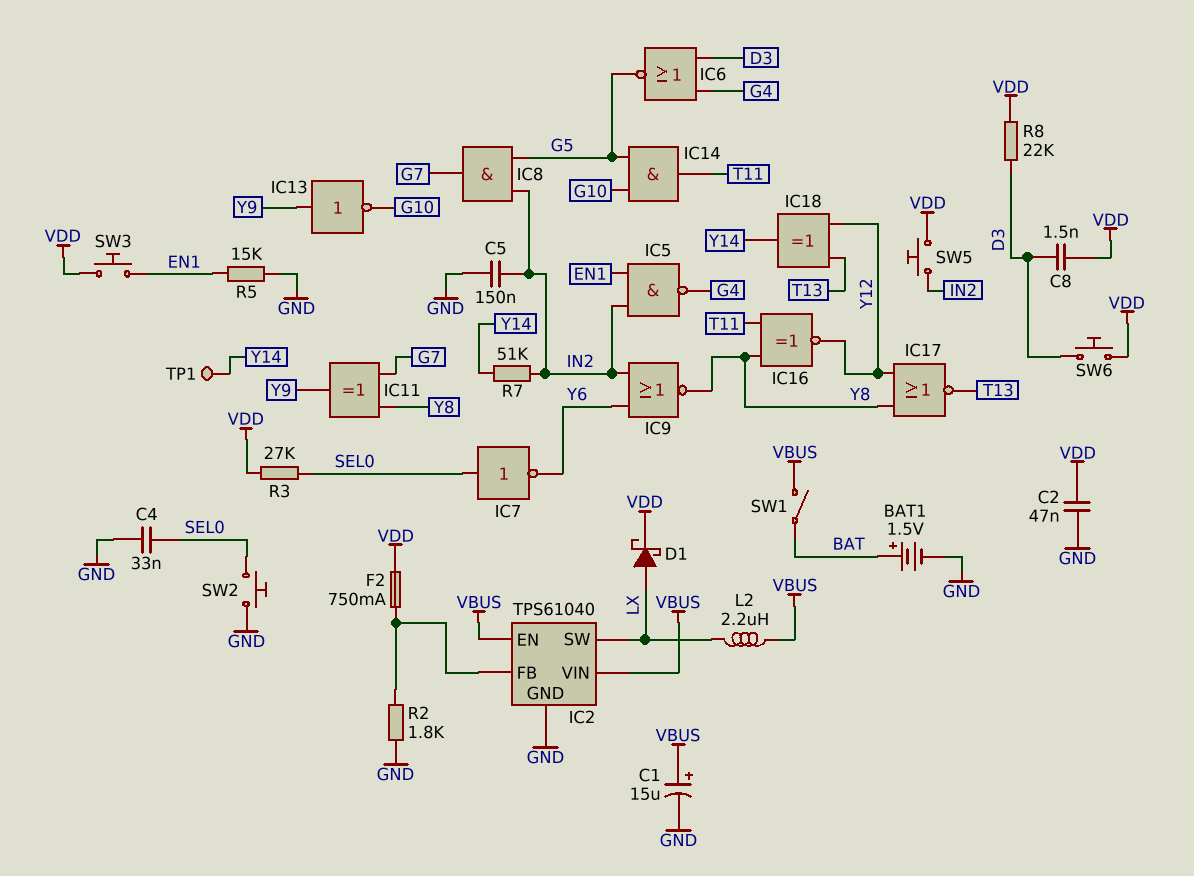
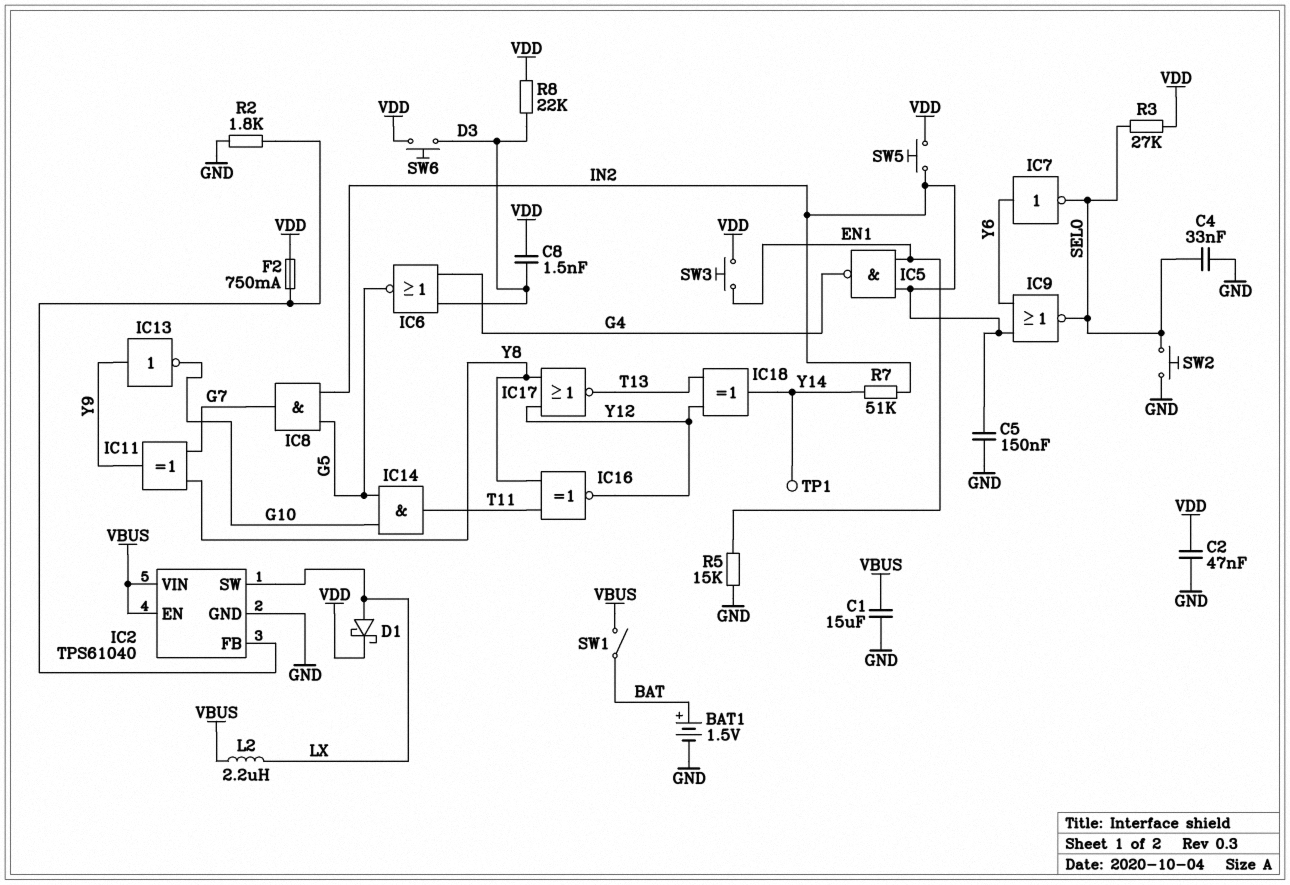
C1: 15uF (plus VBUS, minus GND) -> 15uF (GND, VBUS)
IC7: NOT (in SEL0, out Y6) -> NOT (in Y6, out SEL0)
IC9: NOR (in IN2, in Y6, out Y8) -> NOR (in IN2, in Y6, out SEL0)

